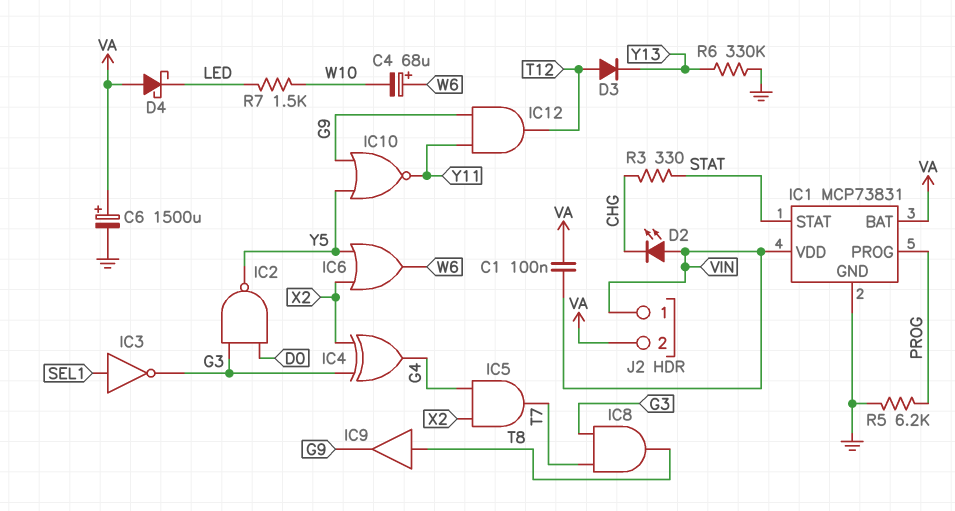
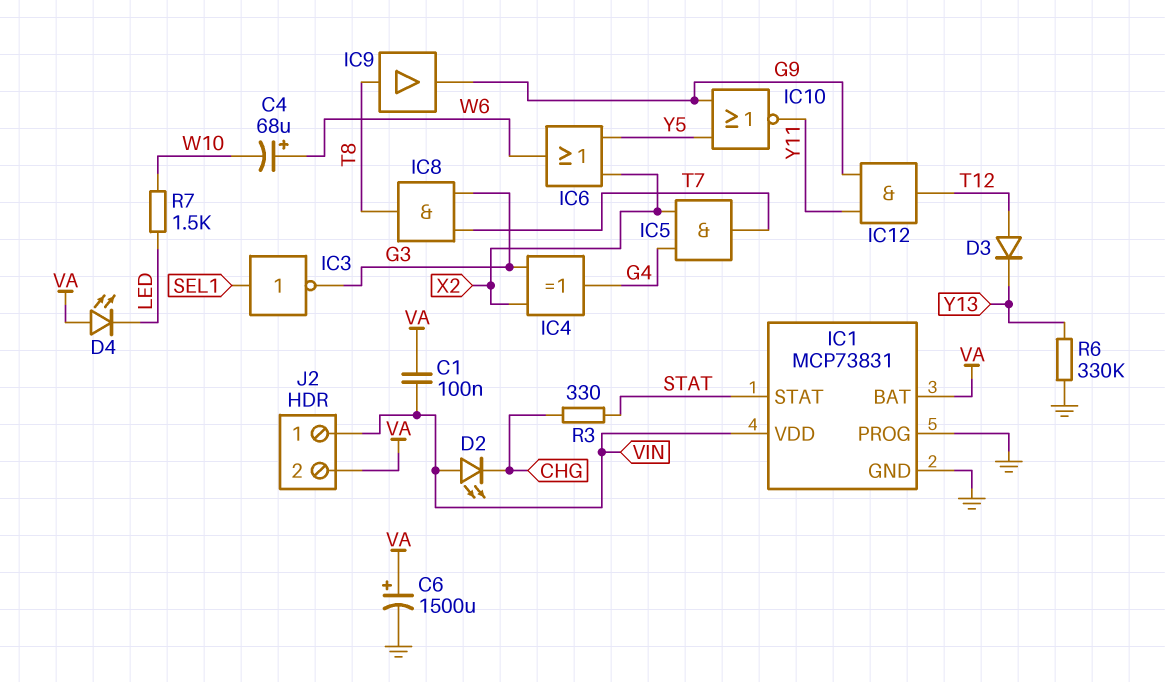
D4: schottky (A VA, K LED) -> LED (A VA, K LED)
IC1 pin PROG: PROG -> GND
IC2: NAND (in D0, in G3, out Y5) -> none
R5: 6.2k (GND, PROG) -> none

